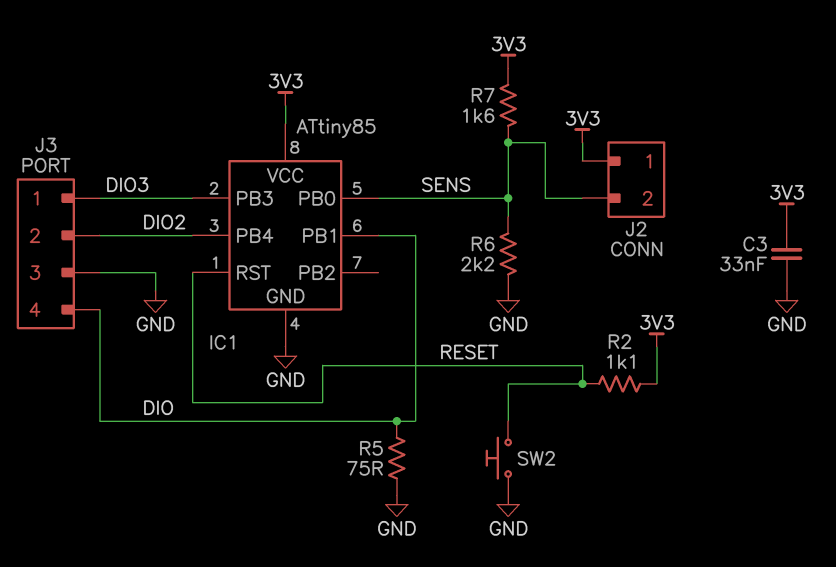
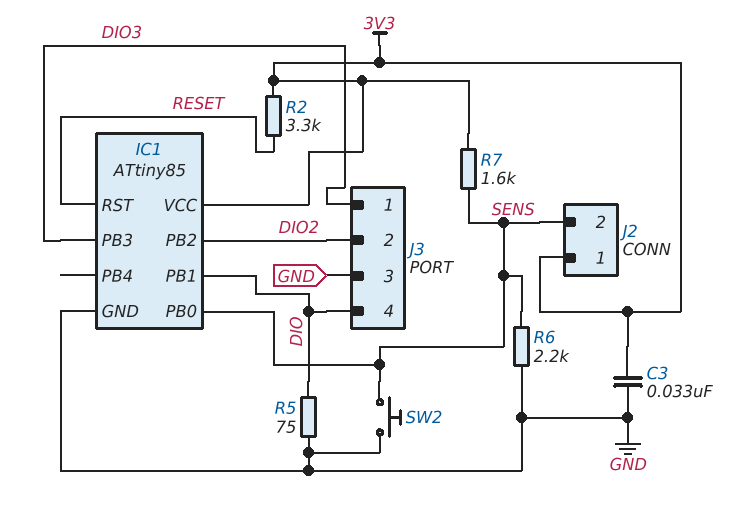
IC1 pin PB2: none -> DIO2
IC1 pin PB4: DIO2 -> none
R2: 1.1k (3V3, RESET) -> 3.3k (3V3, RESET)
SW2: button (GND, RESET) -> button (GND, SENS)

